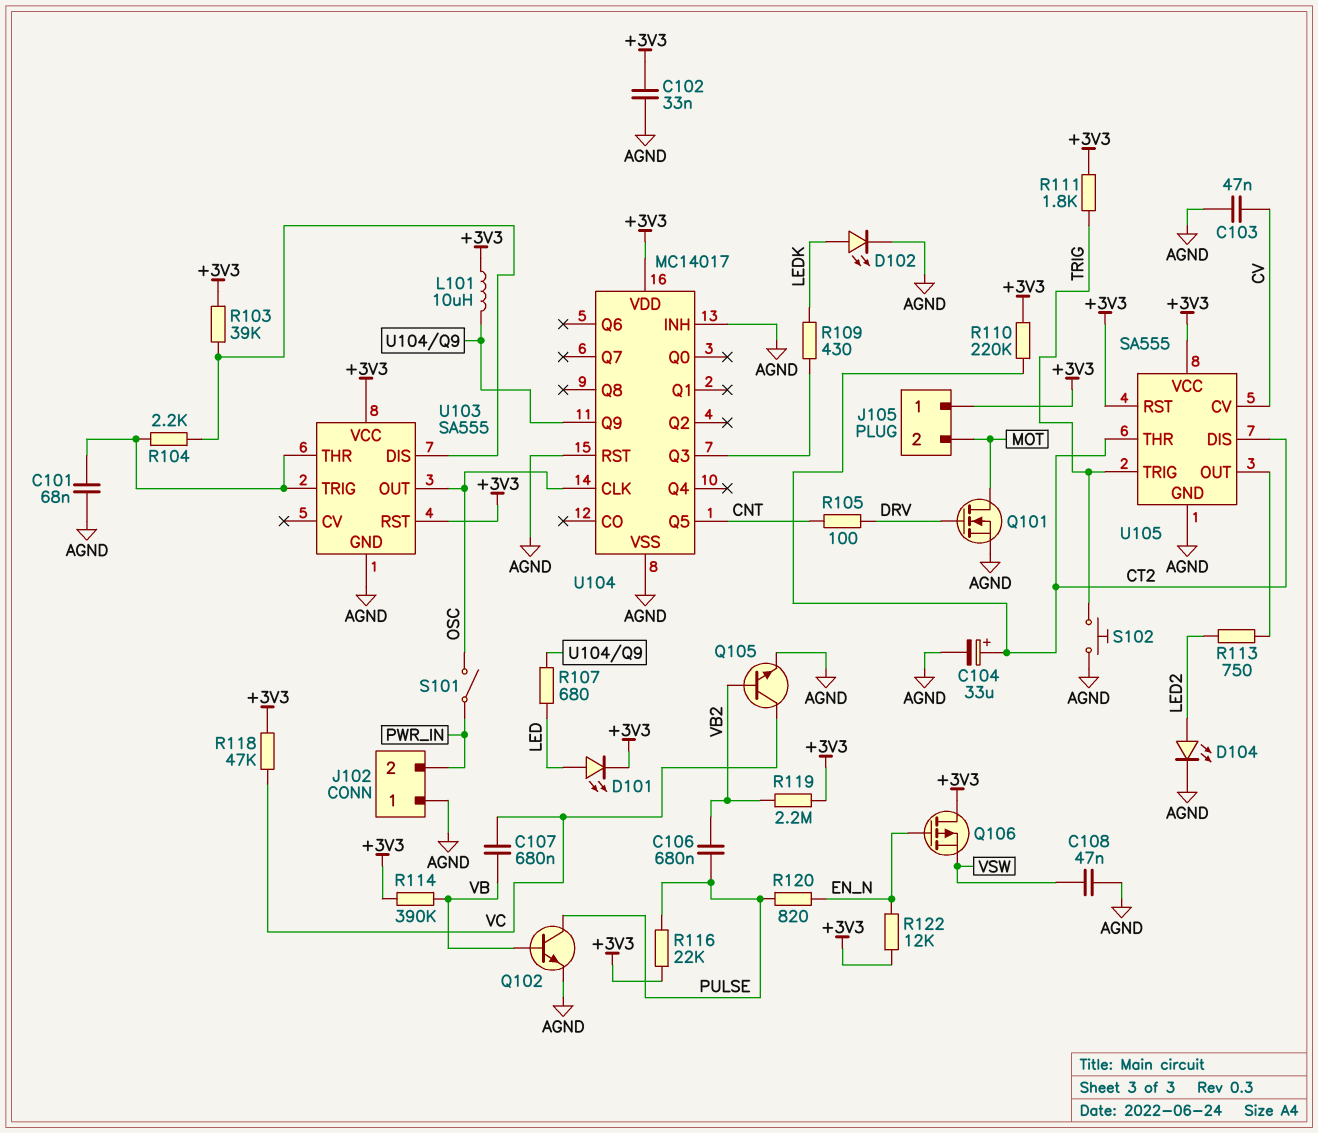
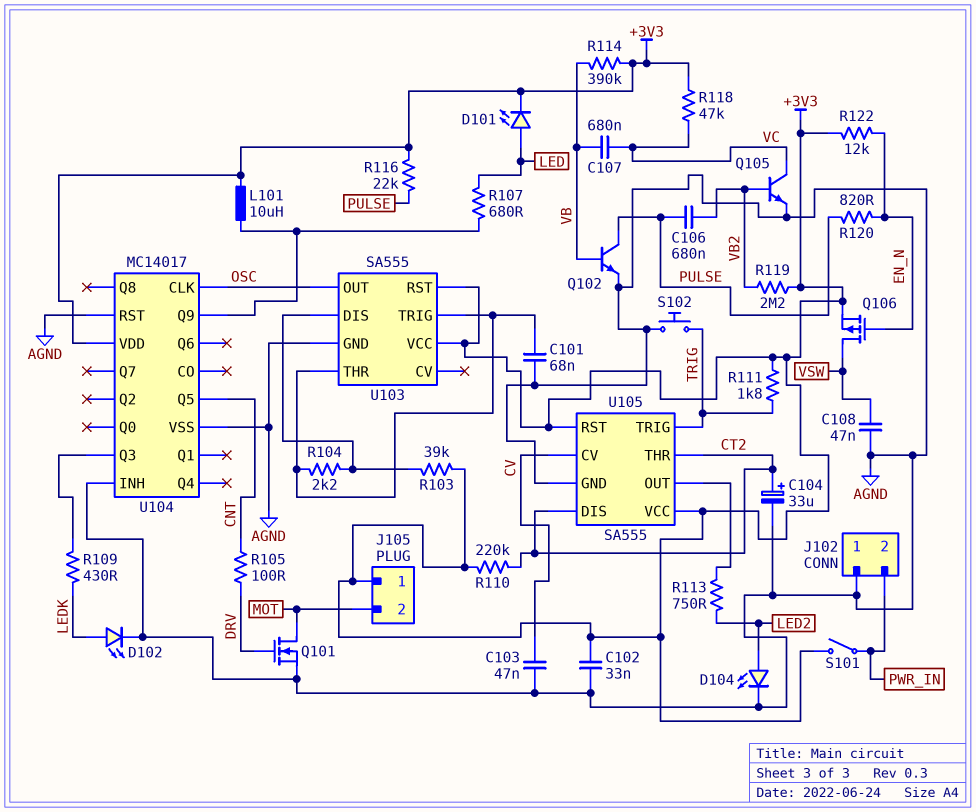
Q106: PMOS (G EN_N, D +3V3, S VSW) -> PMOS (G EN_N, D VSW, S +3V3)
S101: switch (OSC, PWR_IN) -> switch (+3V3, PWR_IN)

